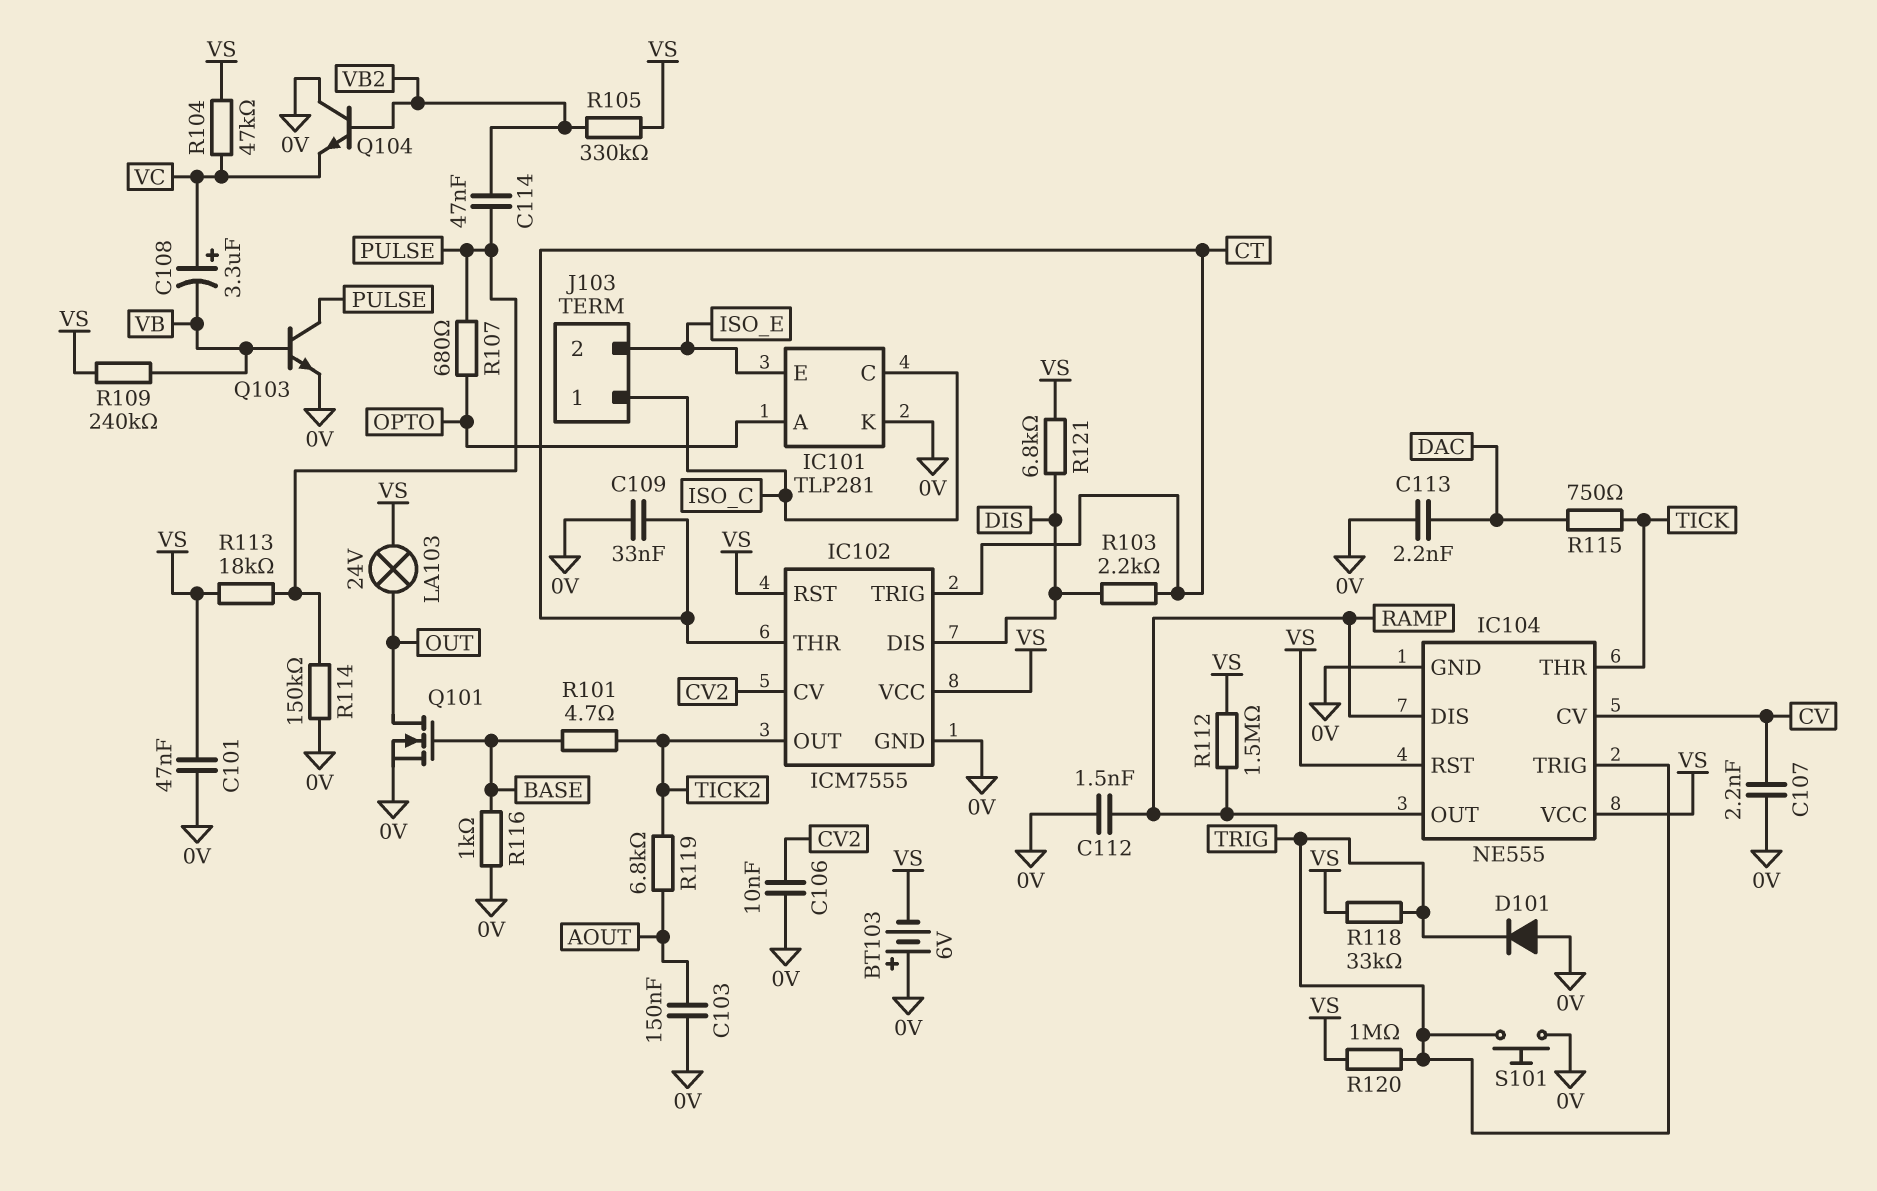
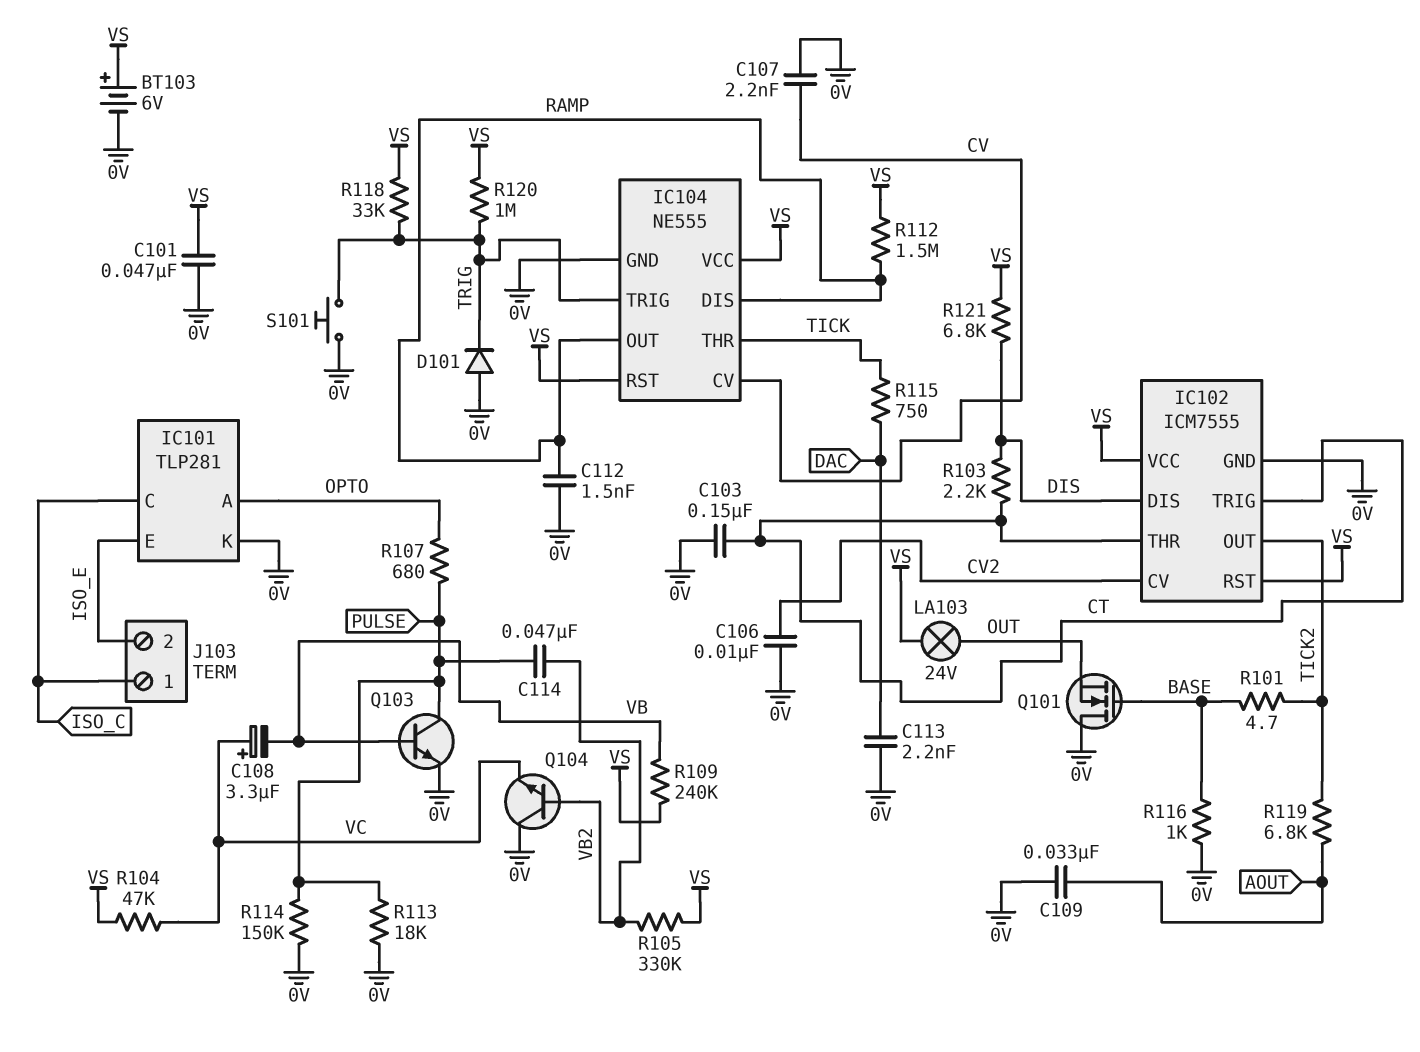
BT103: 6V (plus 0V, minus VS) -> 6V (plus VS, minus 0V)
C103: 150nF (0V, AOUT) -> 150nF (0V, CT)
C109: 33nF (0V, CT) -> 33nF (0V, AOUT)
Q101: NMOS (G BASE, D OUT, S 0V) -> NMOS (G BASE, D 0V, S OUT)
R113: 18k (PULSE, VS) -> 18k (0V, PULSE)

